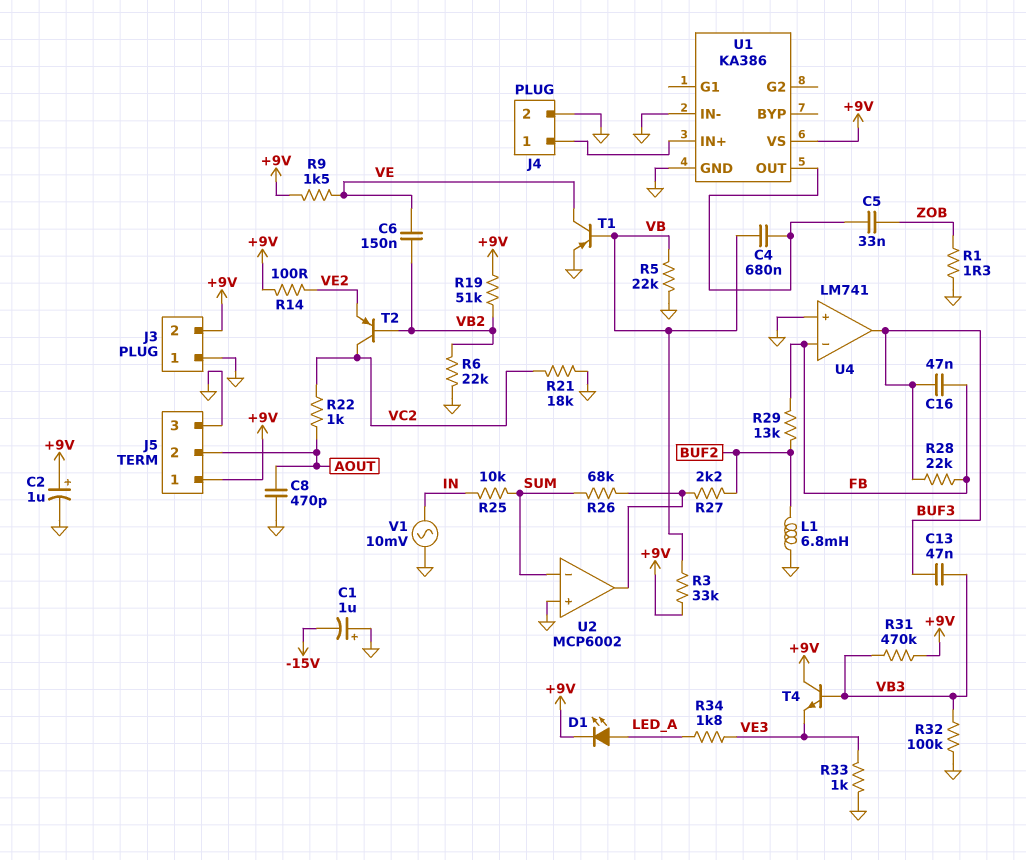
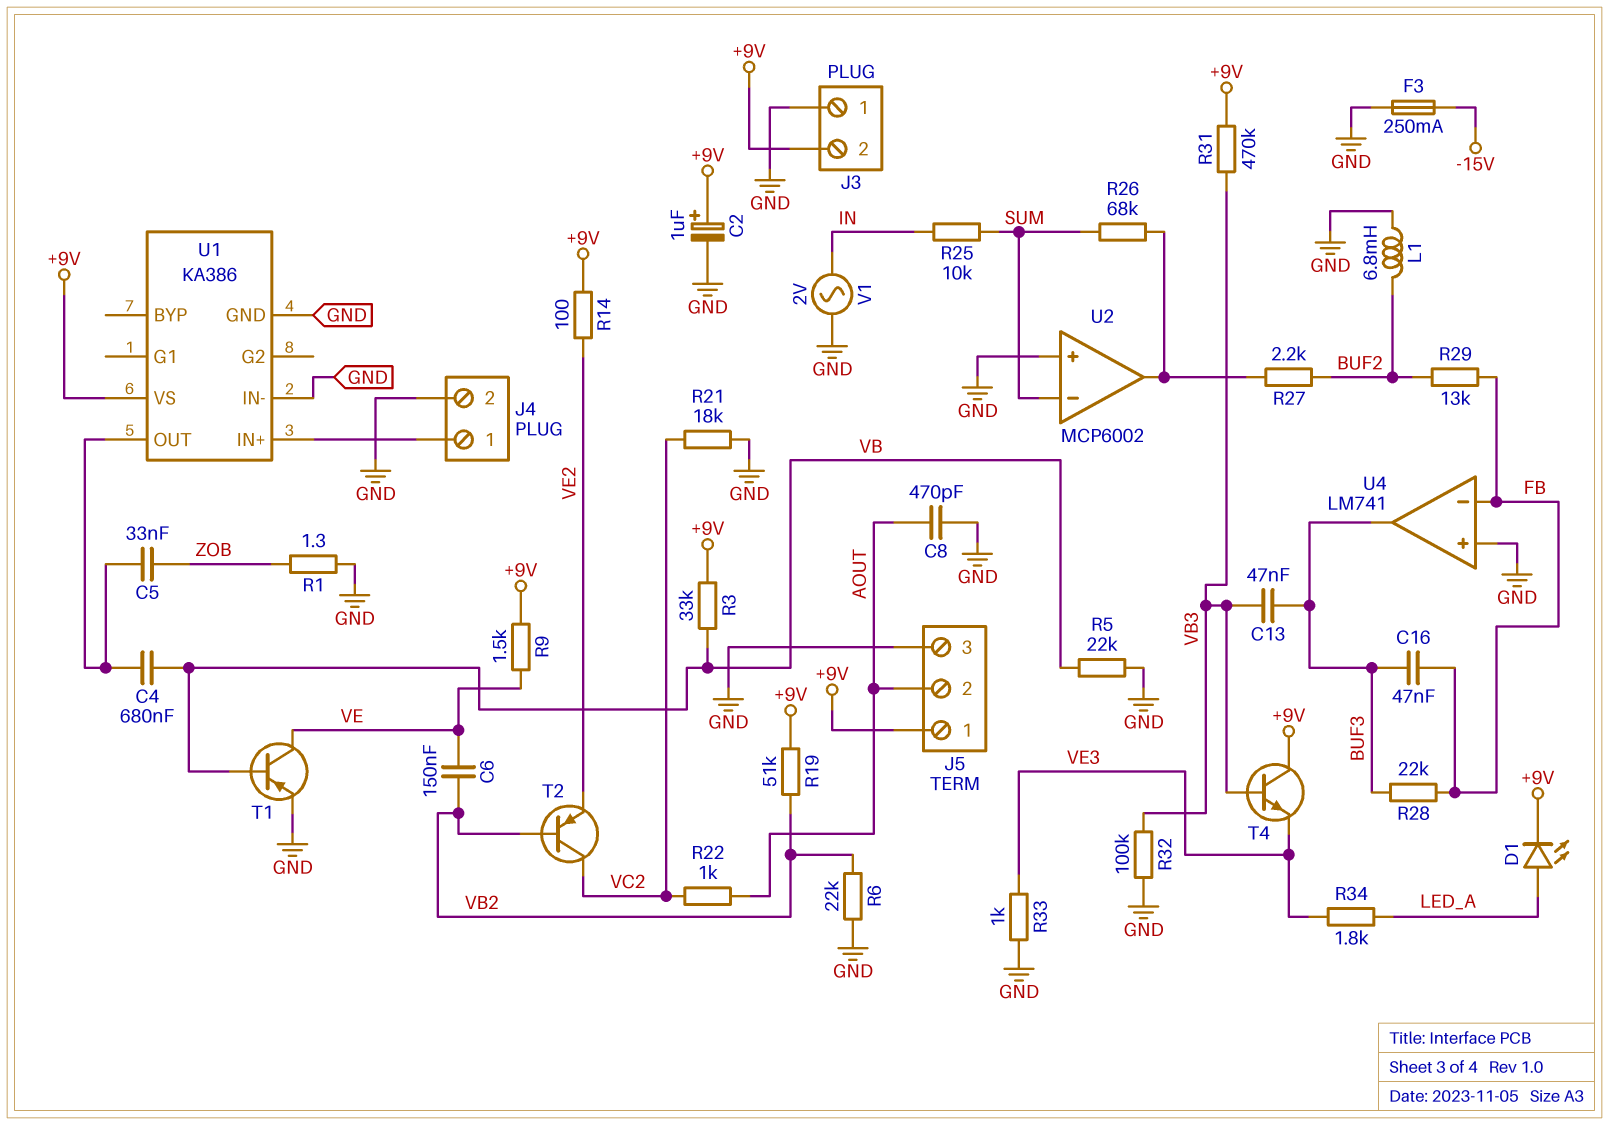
C1: 1uF (plus GND, minus -15V) -> none
F3: none -> 250mA (-15V, GND)
V1: AC 10mV (GND, IN) -> AC 2V (GND, IN)

